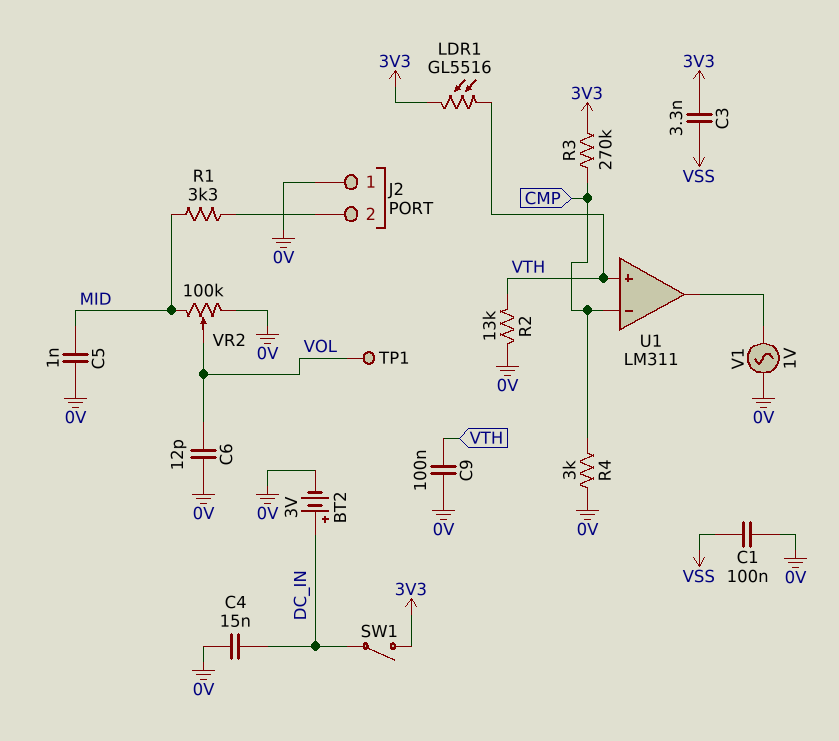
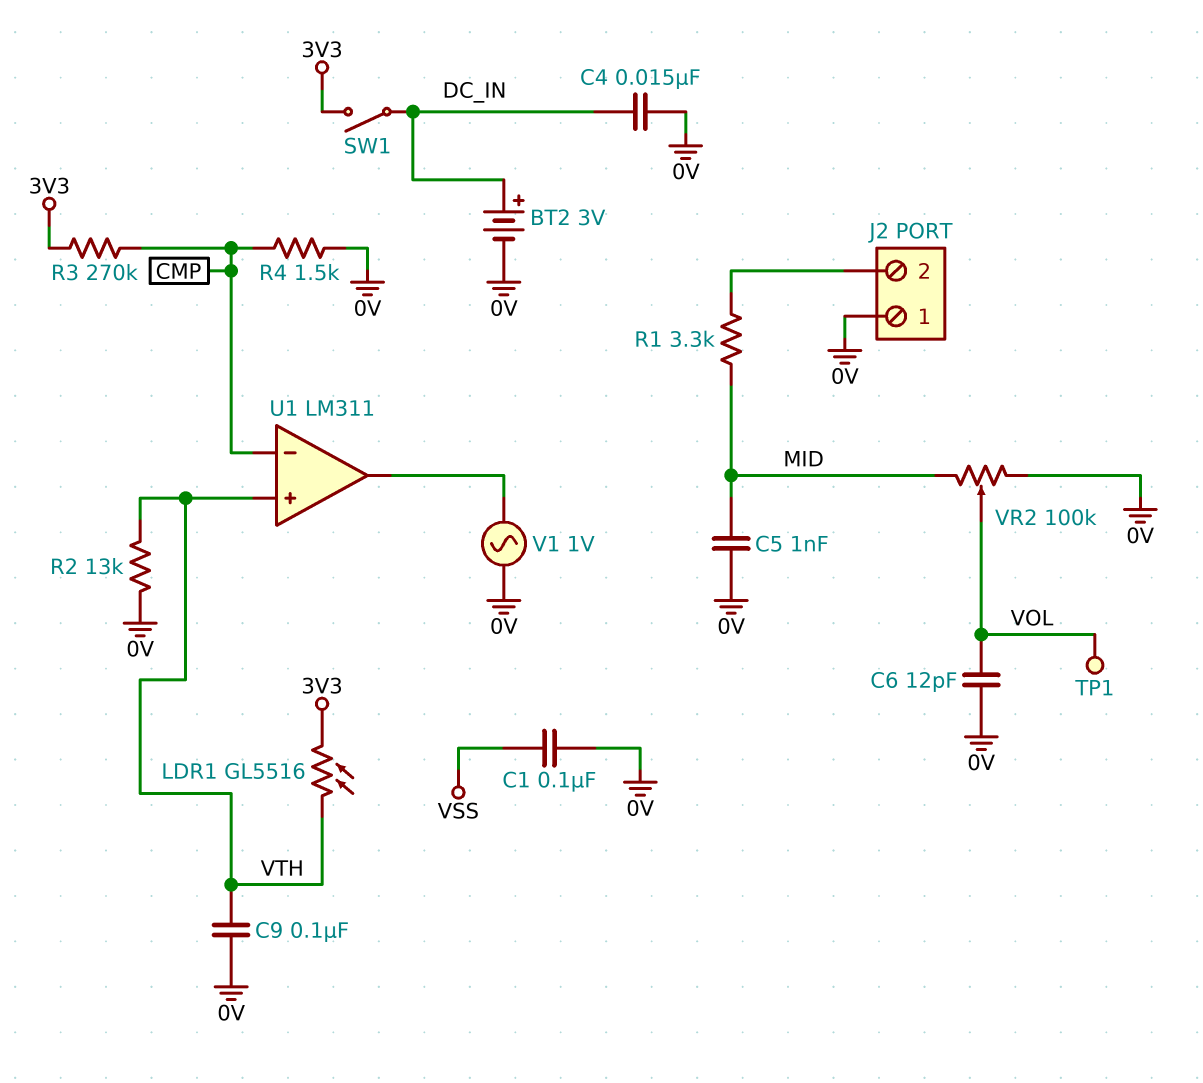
C3: 3.3nF (3V3, VSS) -> none
R4: 3k (0V, CMP) -> 1.5k (0V, CMP)

